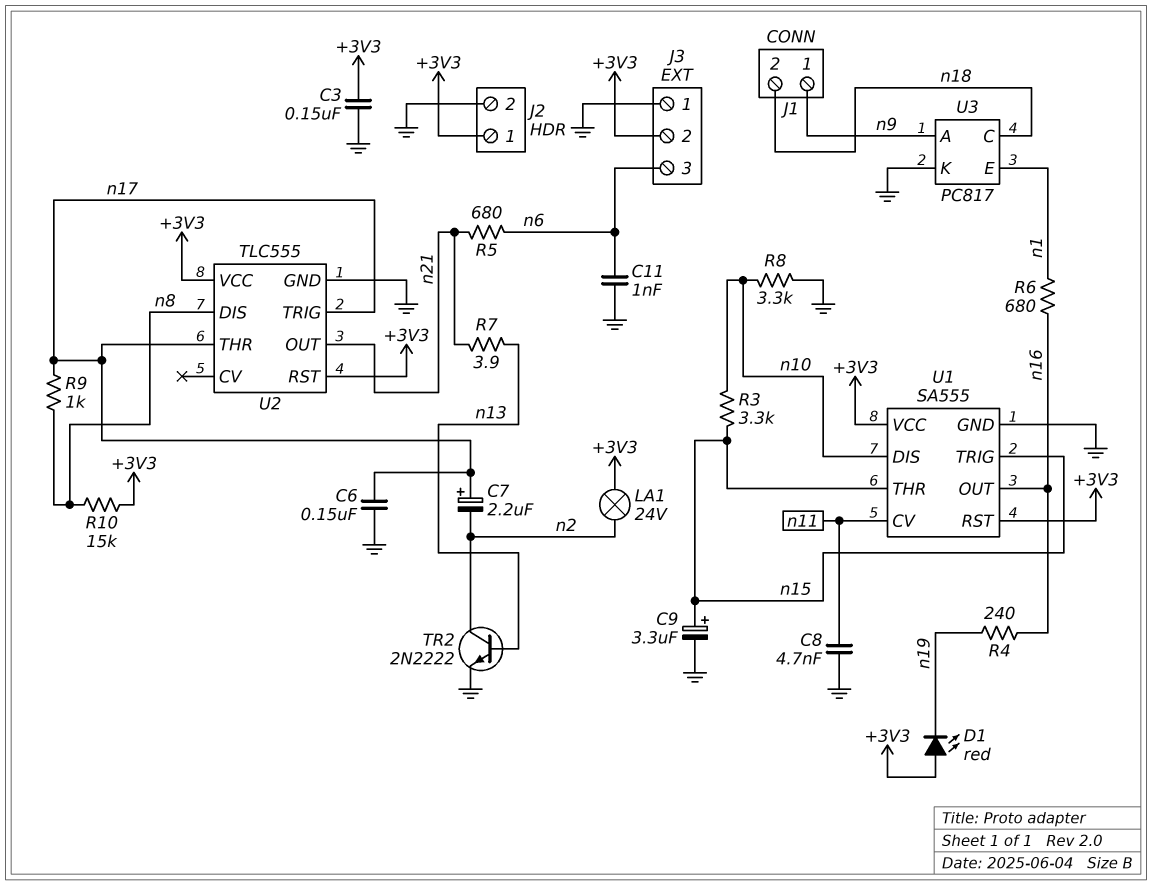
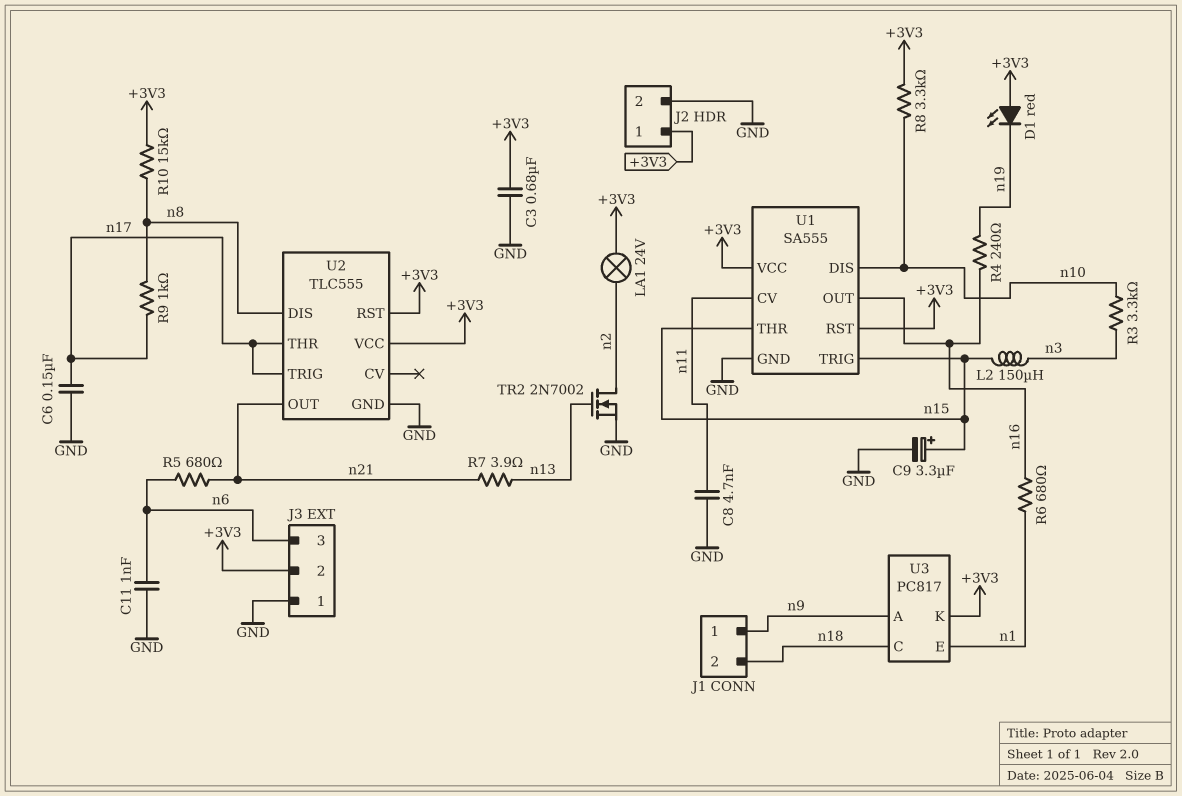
C3: 150nF (+3V3, GND) -> 680nF (+3V3, GND)
C7: 2.2uF (plus n17, minus n2) -> none
L2: none -> 150uH (n3, n15)
R3: 3.3k (n10, n15) -> 3.3k (n3, n10)
R8: 3.3k (GND, n10) -> 3.3k (+3V3, n10)
TR2: NPN 2N2222 (B n13, C n2, E GND) -> NMOS 2N7002 (G n13, D n2, S GND)
U3 pin K: GND -> +3V3

